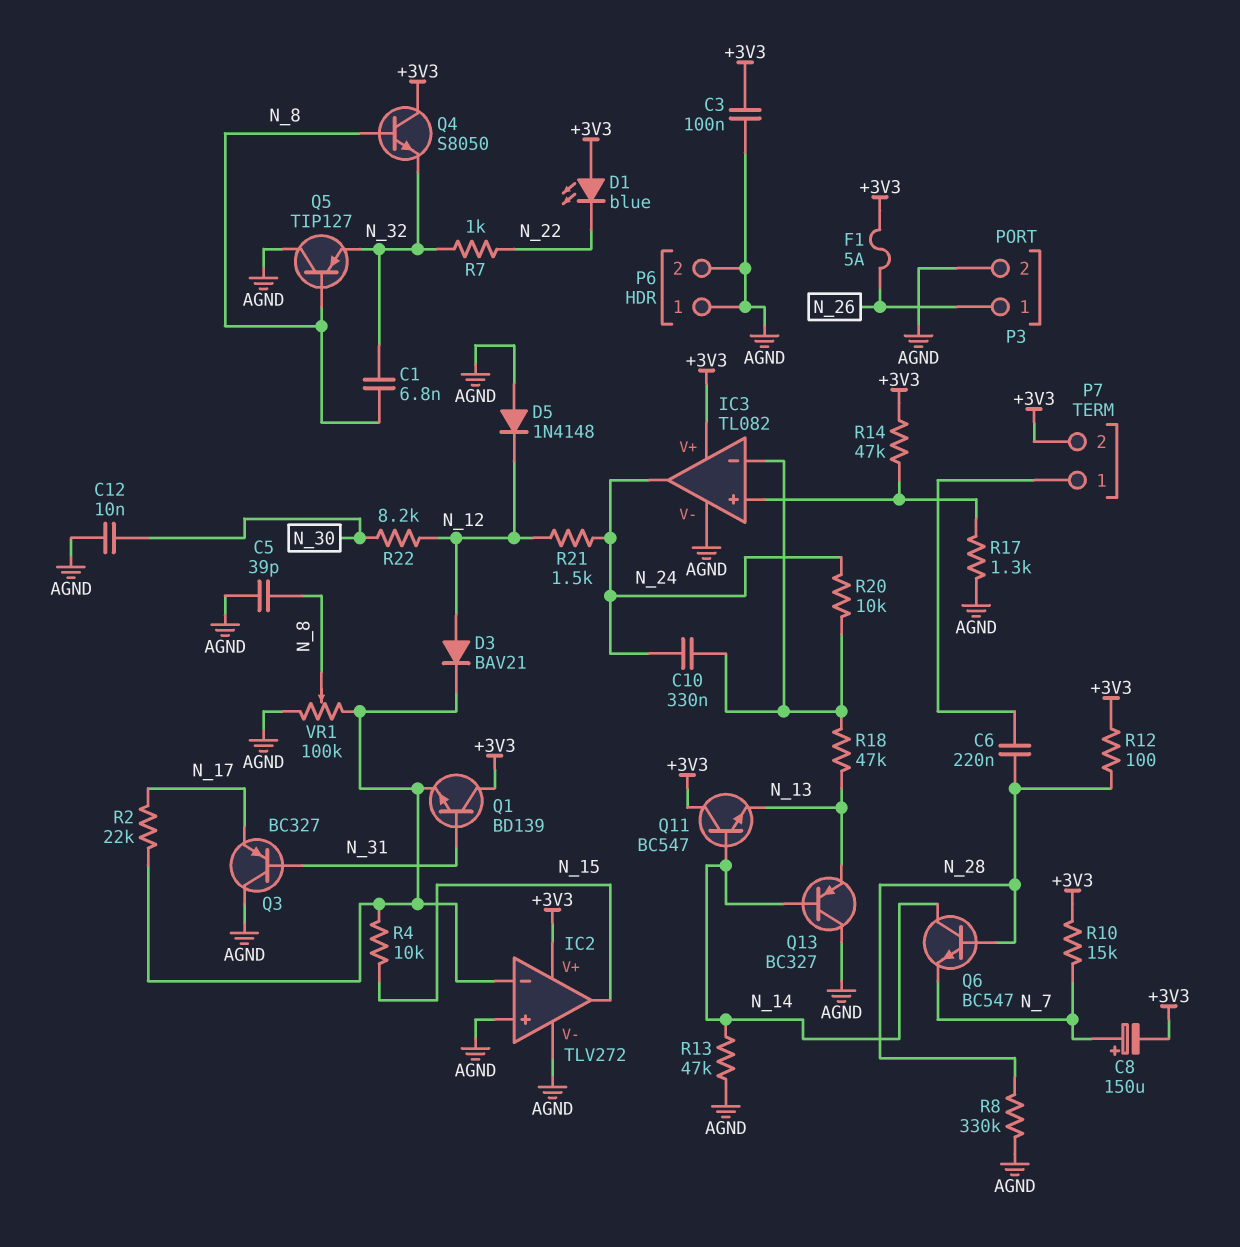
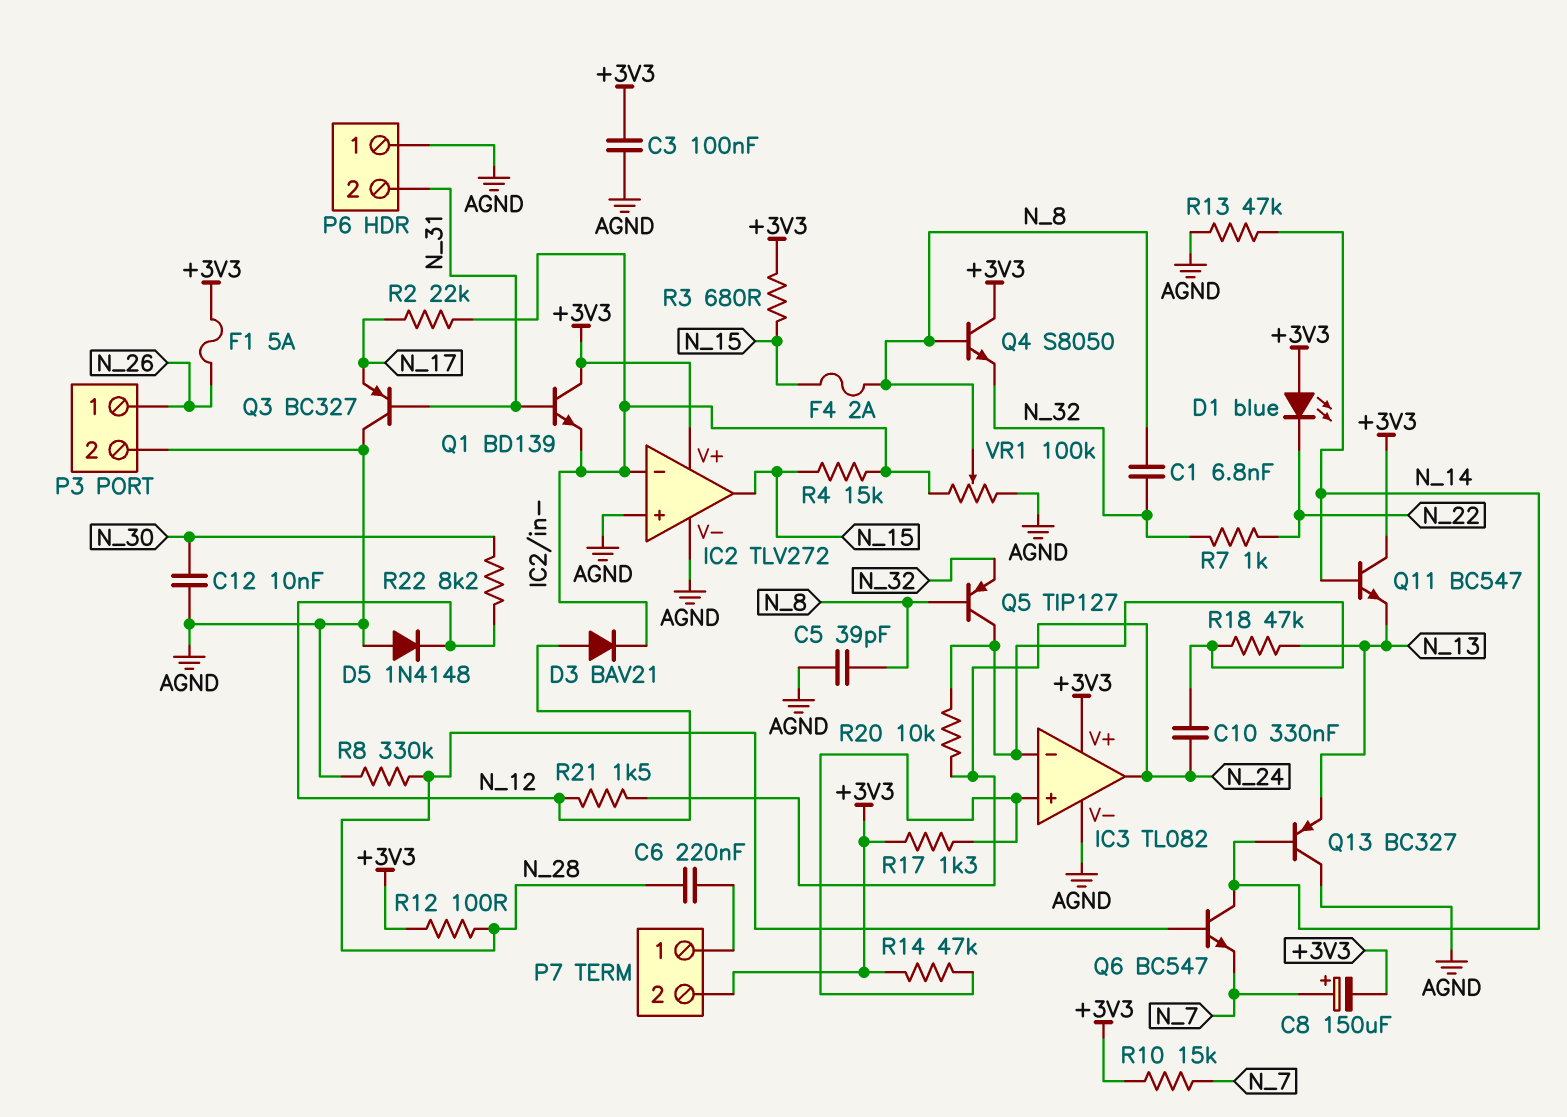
F4: none -> 2A (N_8, N_15)
P6 pin 2: AGND -> N_31
Q5: PNP TIP127 (B N_8, C AGND, E N_32) -> PNP TIP127 (B N_8, C IC3/in-, E N_32)
R3: none -> 680 (+3V3, N_15)
R4: 10k (IC2/in-, N_15) -> 15k (IC2/in-, N_15)
R17: 1.3k (AGND, IC3/in+) -> 1.3k (+3V3, IC3/in+)

